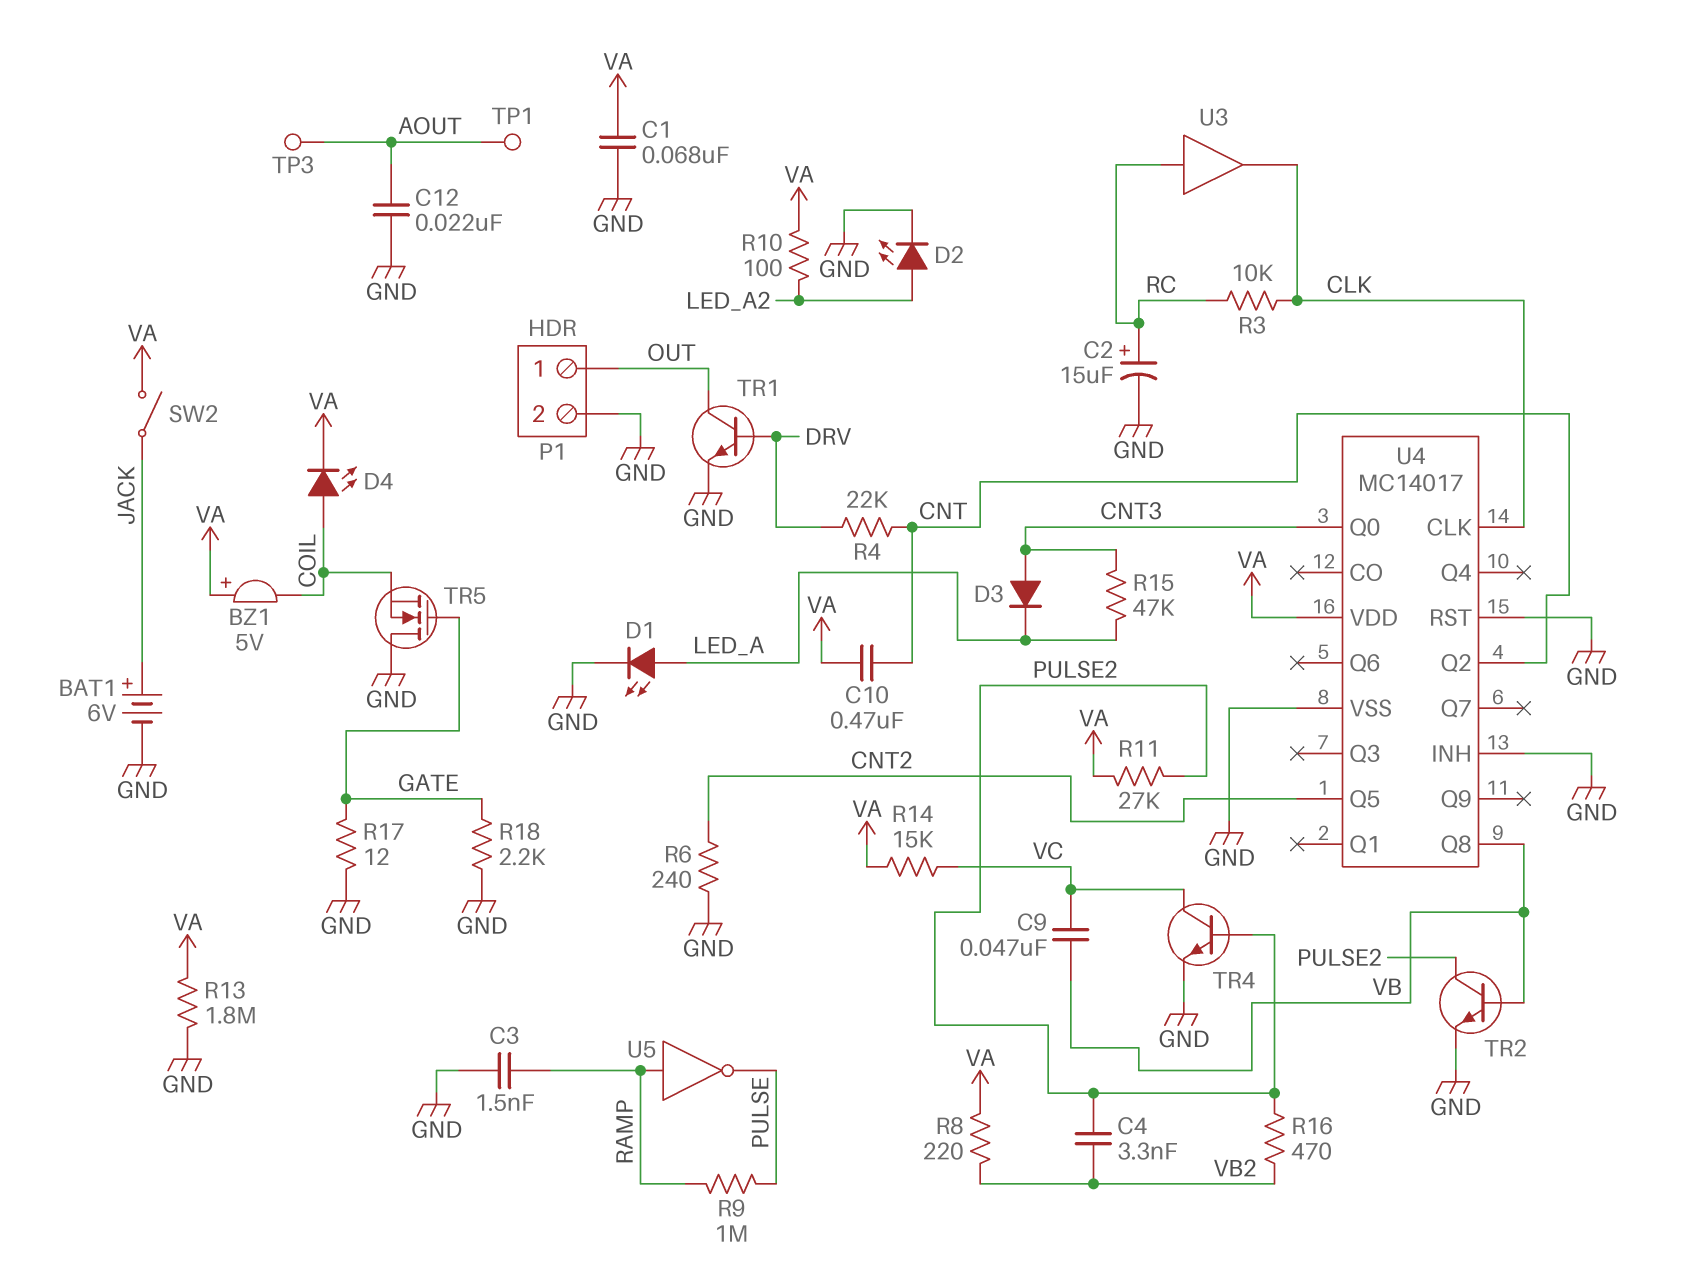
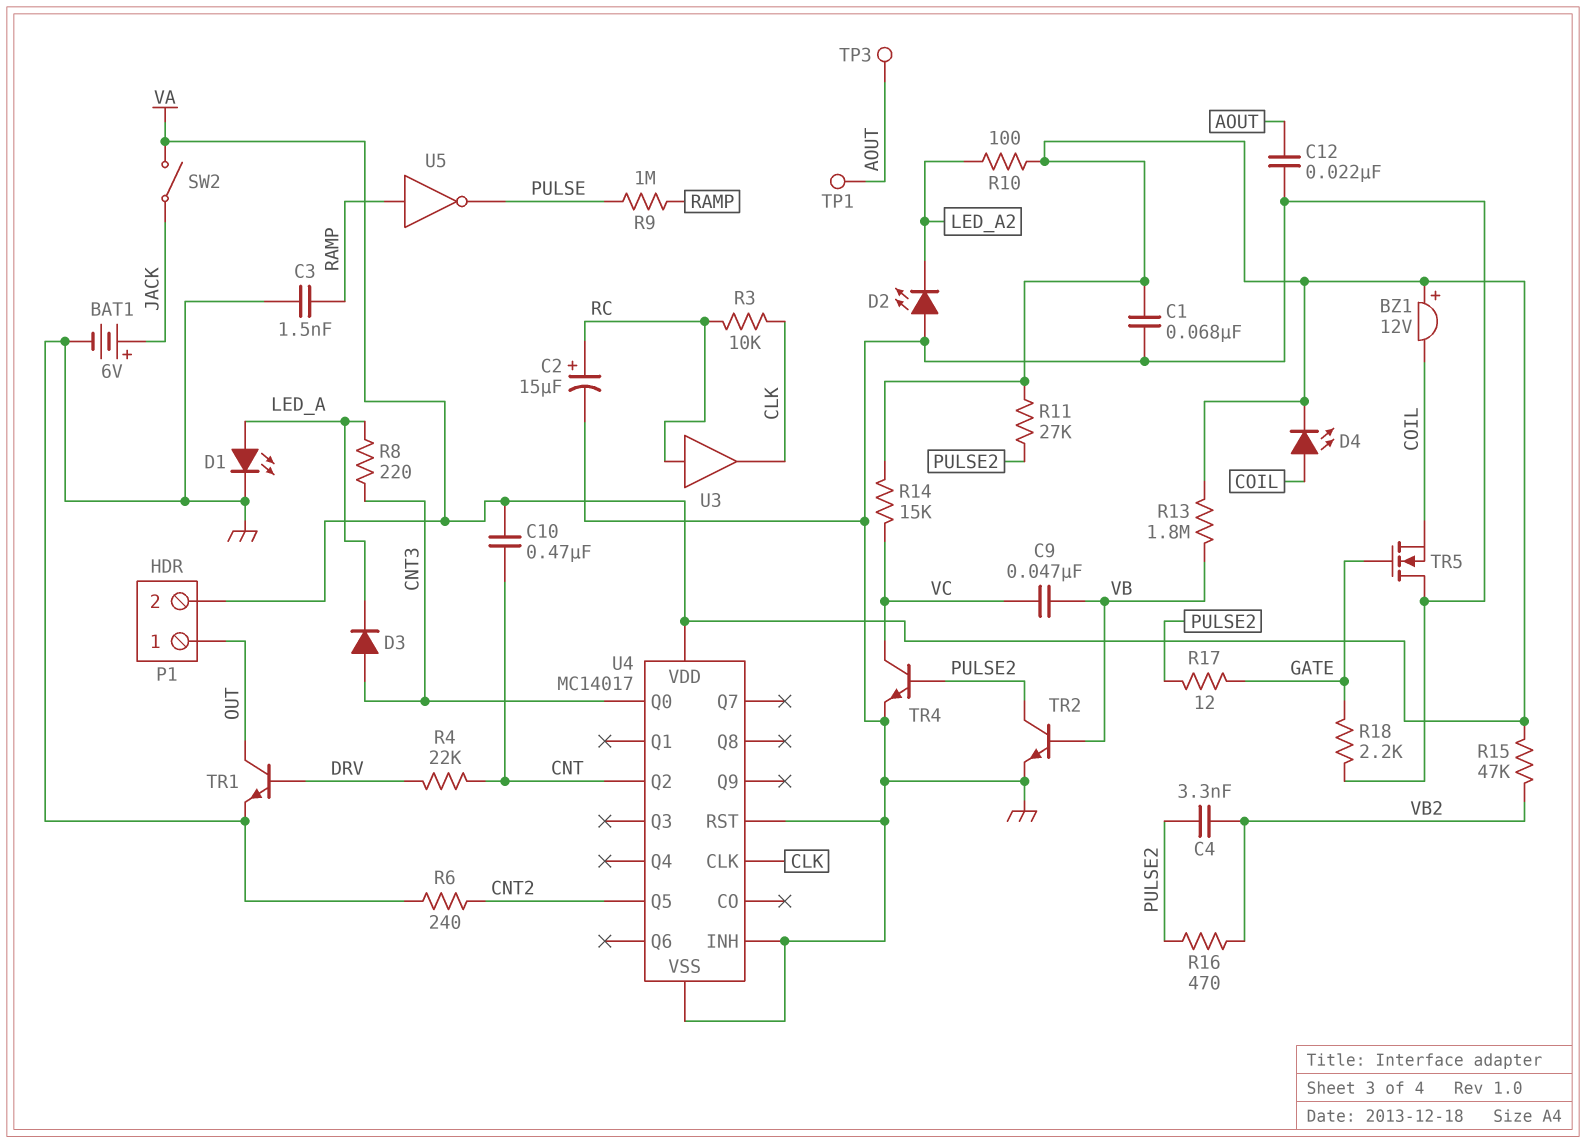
BZ1: buzzer 5V (plus VA, minus COIL) -> buzzer 12V (plus VA, minus COIL)
D2: LED (A LED_A2, K GND) -> LED (A GND, K LED_A2)
P1 pin 2: GND -> VA
R8: 220 (VA, VB2) -> 220 (CNT3, LED_A)
R13: 1.8M (GND, VA) -> 1.8M (VA, VB)
R15: 47k (CNT3, LED_A) -> 47k (VA, VB2)
R17: 12 (GATE, GND) -> 12 (GATE, PULSE2)
U4 pin Q8: VB -> none

